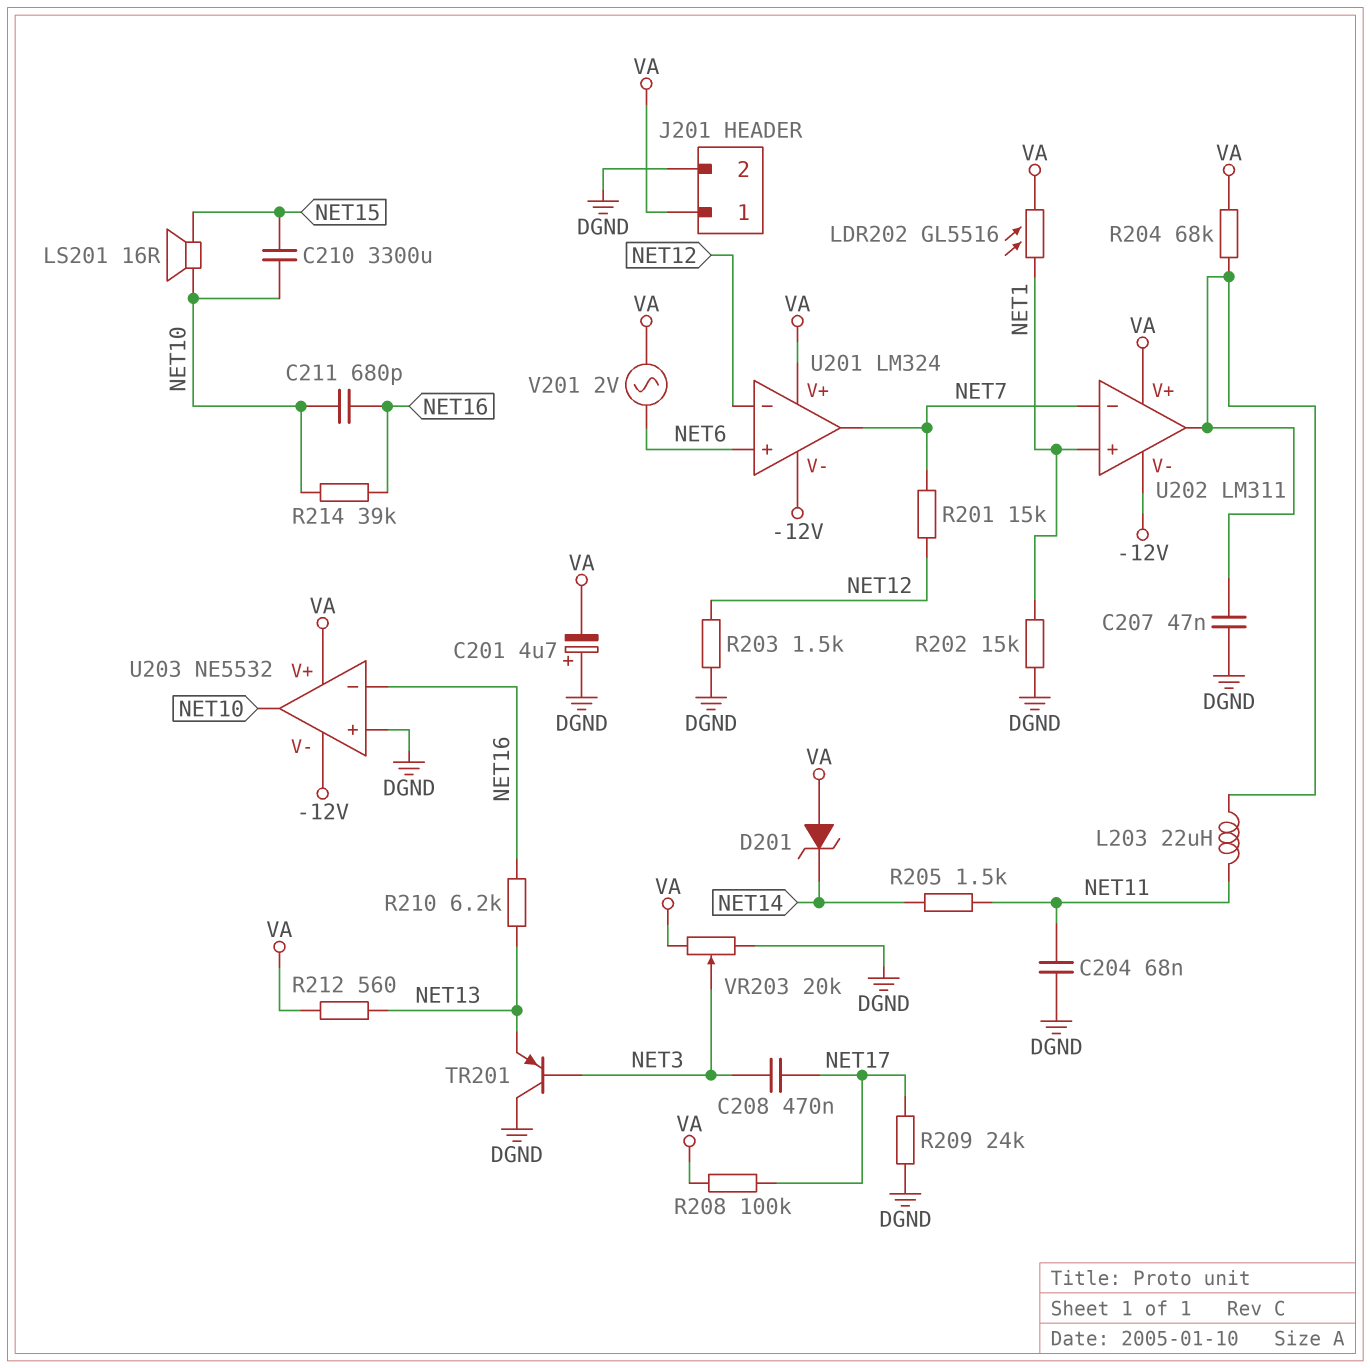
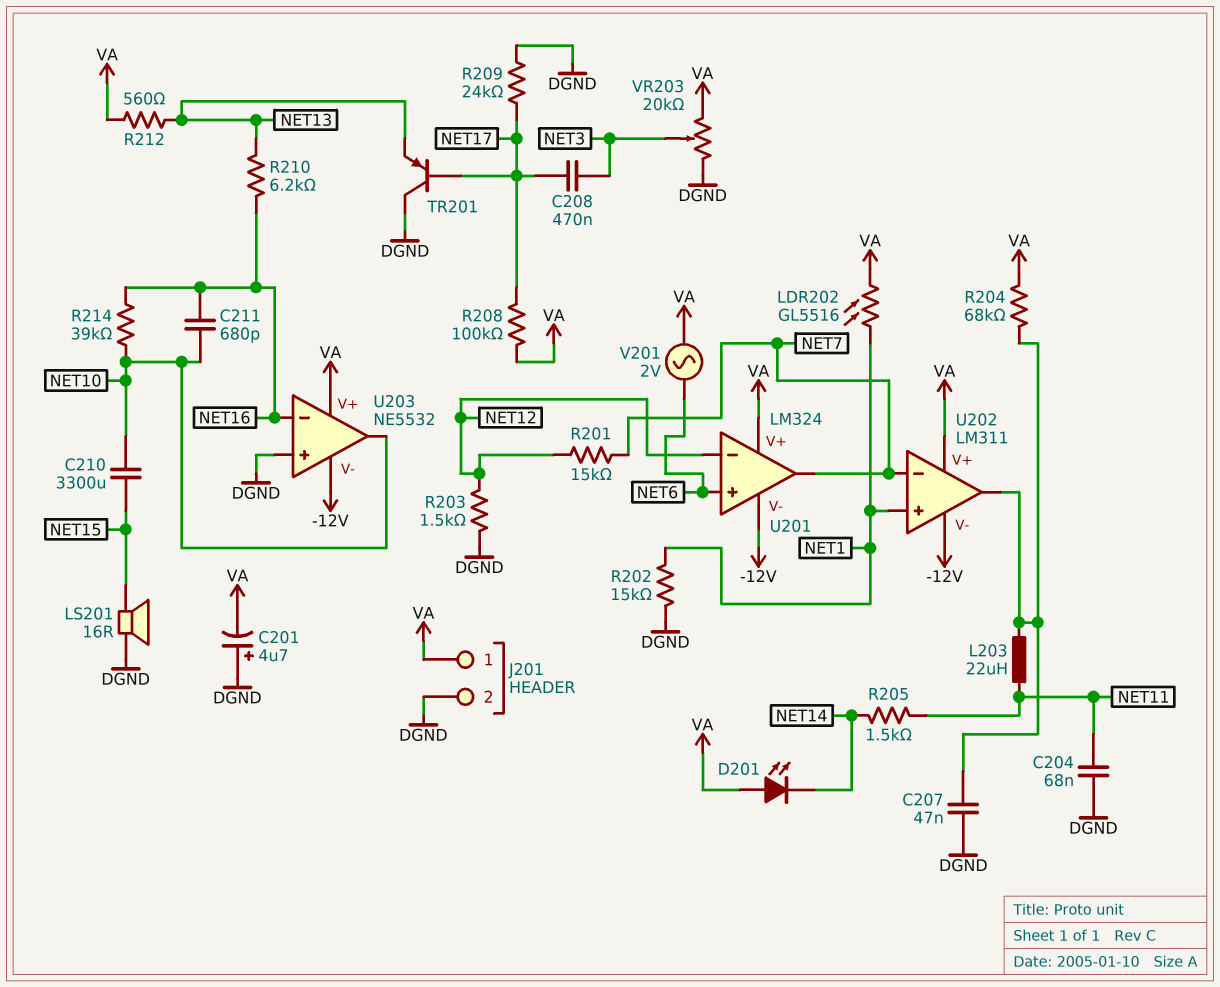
D201: zener (A VA, K NET14) -> LED (A VA, K NET14)
LS201: speaker 16R (NET10, NET15) -> speaker 16R (DGND, NET15)
TR201: PNP (B NET3, C DGND, E NET13) -> PNP (B NET17, C DGND, E NET13)

